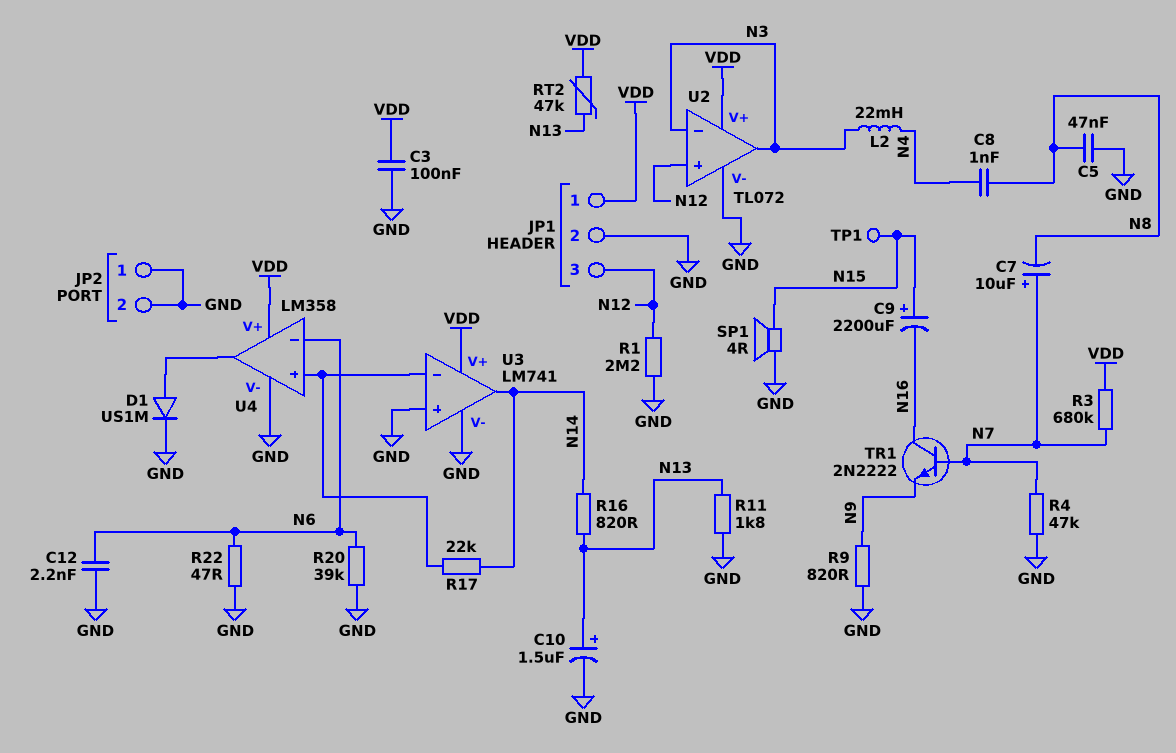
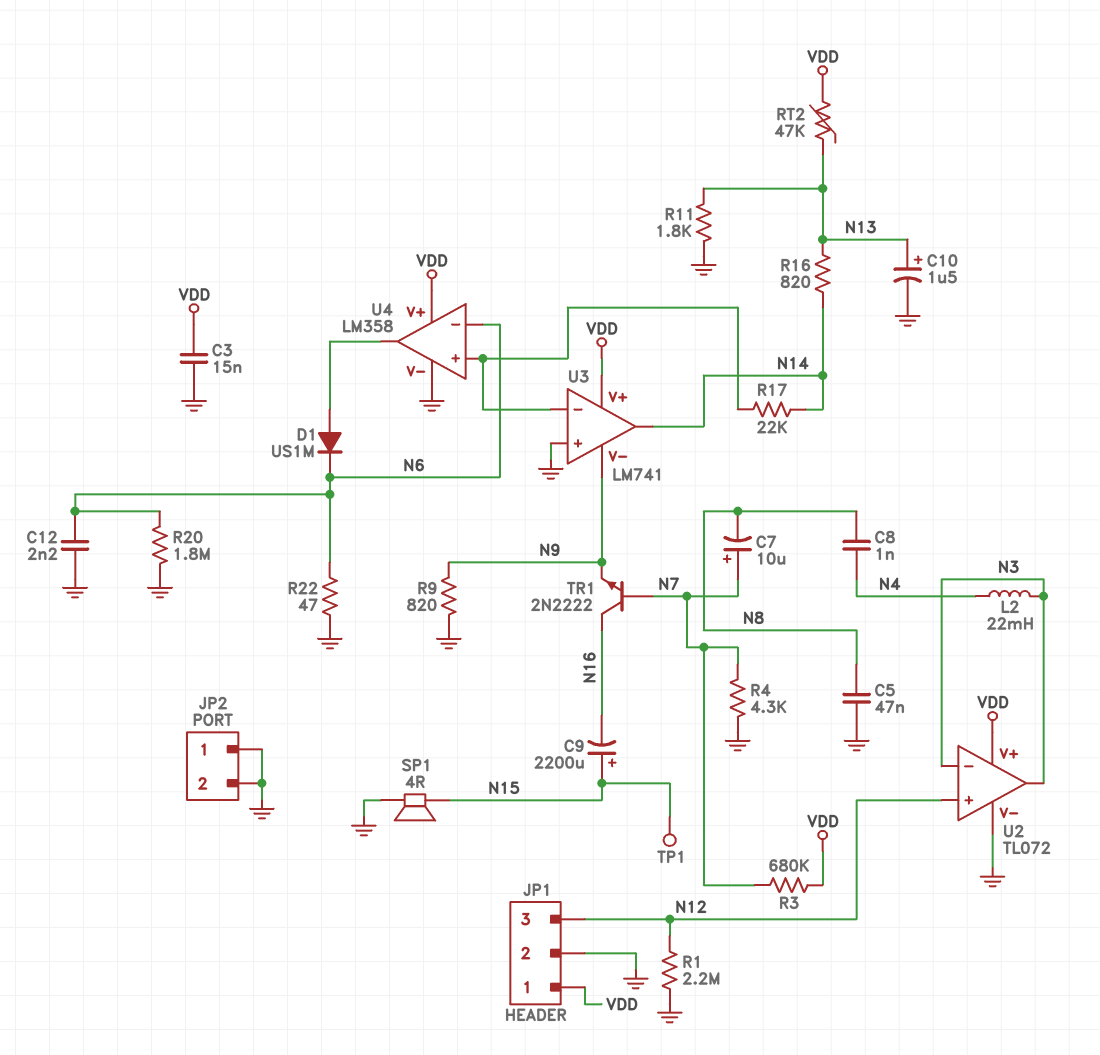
C3: 100nF (GND, VDD) -> 15nF (GND, VDD)
D1: diode US1M (A U4/out, K GND) -> diode US1M (A U4/out, K N6)
R4: 47k (GND, N7) -> 4.3k (GND, N7)
R20: 39k (GND, N6) -> 1.8M (GND, N6)
U3 pin V-: GND -> N9

